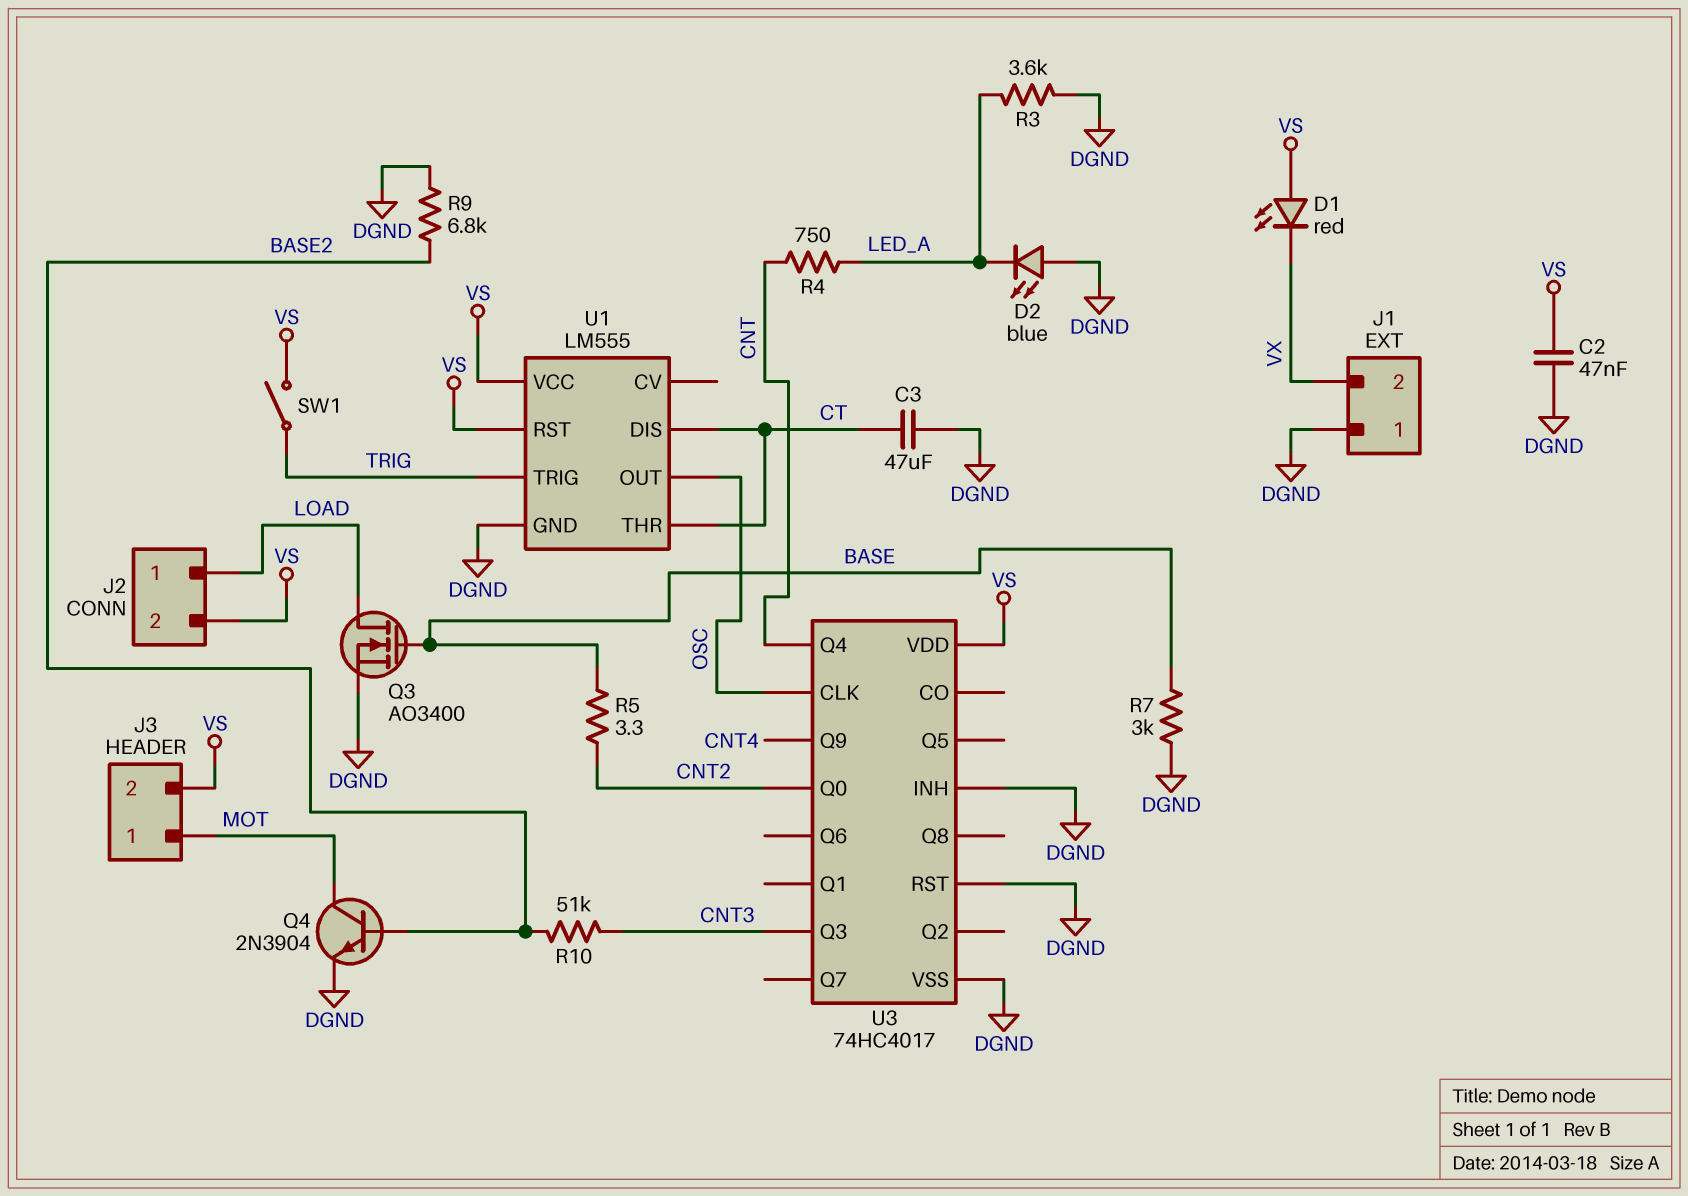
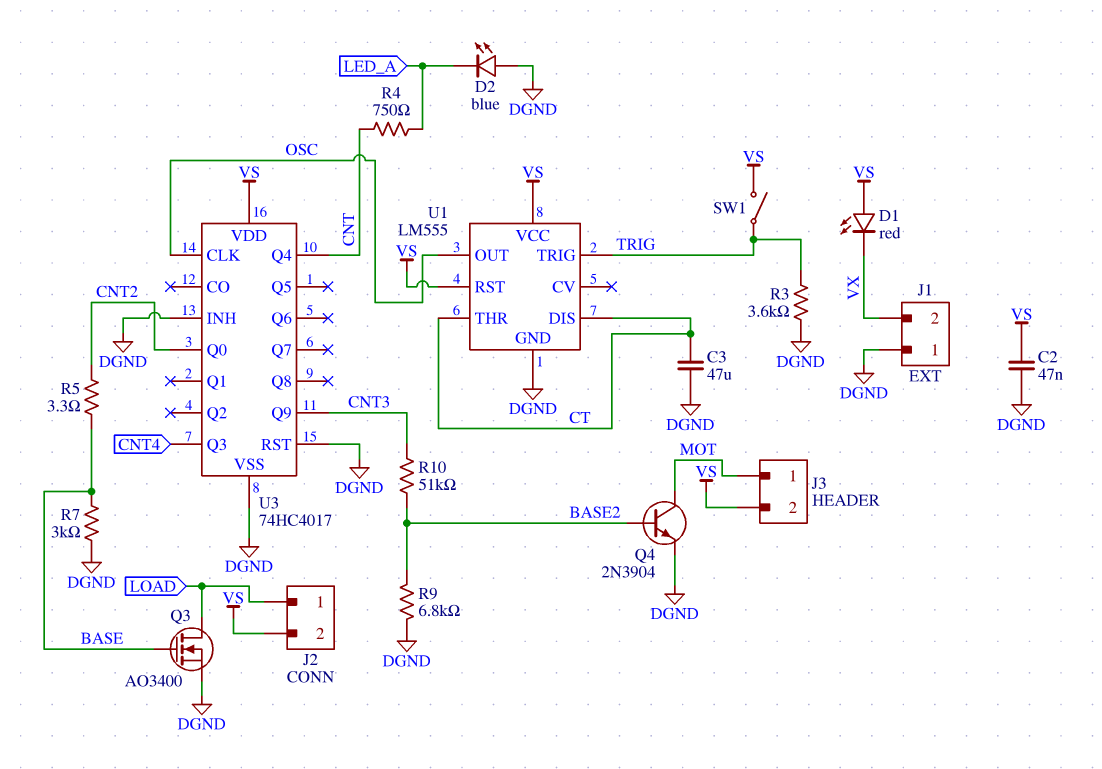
R3: 3.6k (DGND, LED_A) -> 3.6k (DGND, TRIG)
U3 pin Q3: CNT3 -> CNT4
U3 pin Q9: CNT4 -> CNT3

